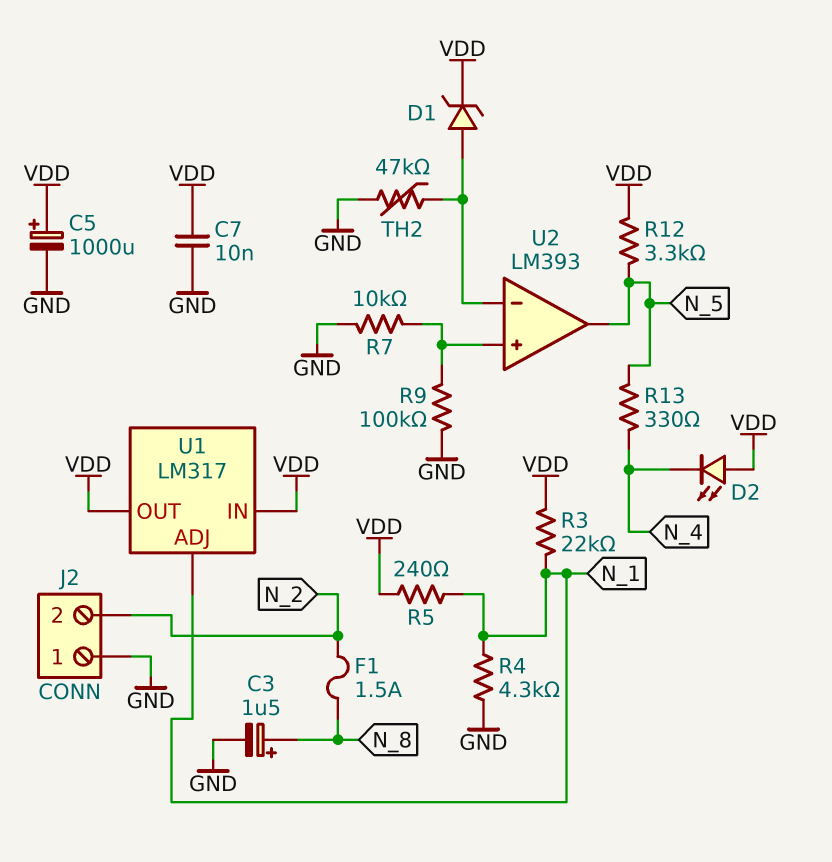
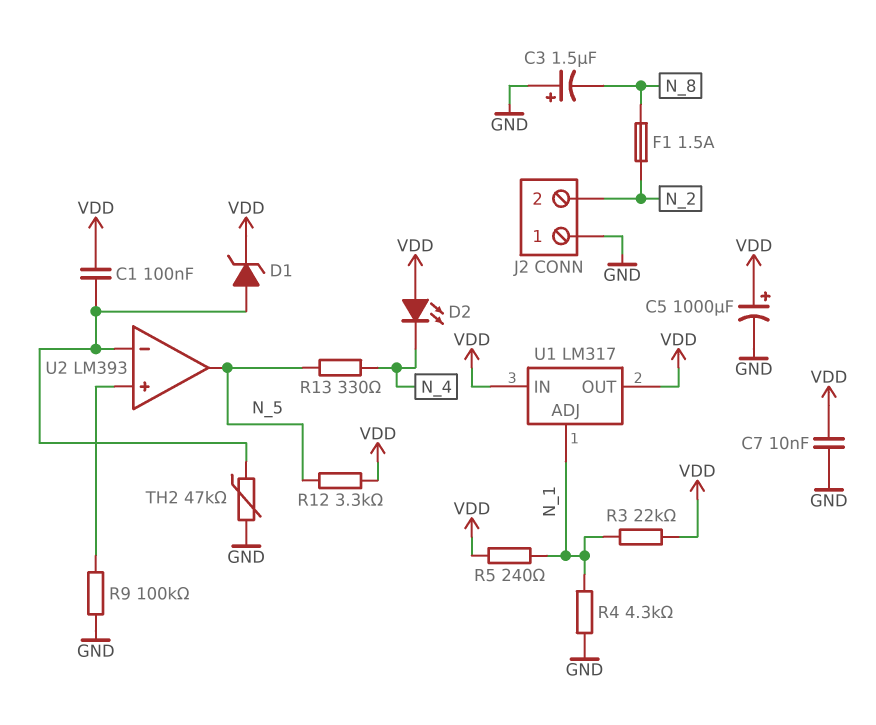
C1: none -> 100nF (U2/in-, VDD)
C3: 1.5uF (plus N_8, minus GND) -> 1.5uF (plus GND, minus N_8)
R7: 10k (GND, U2/in+) -> none

